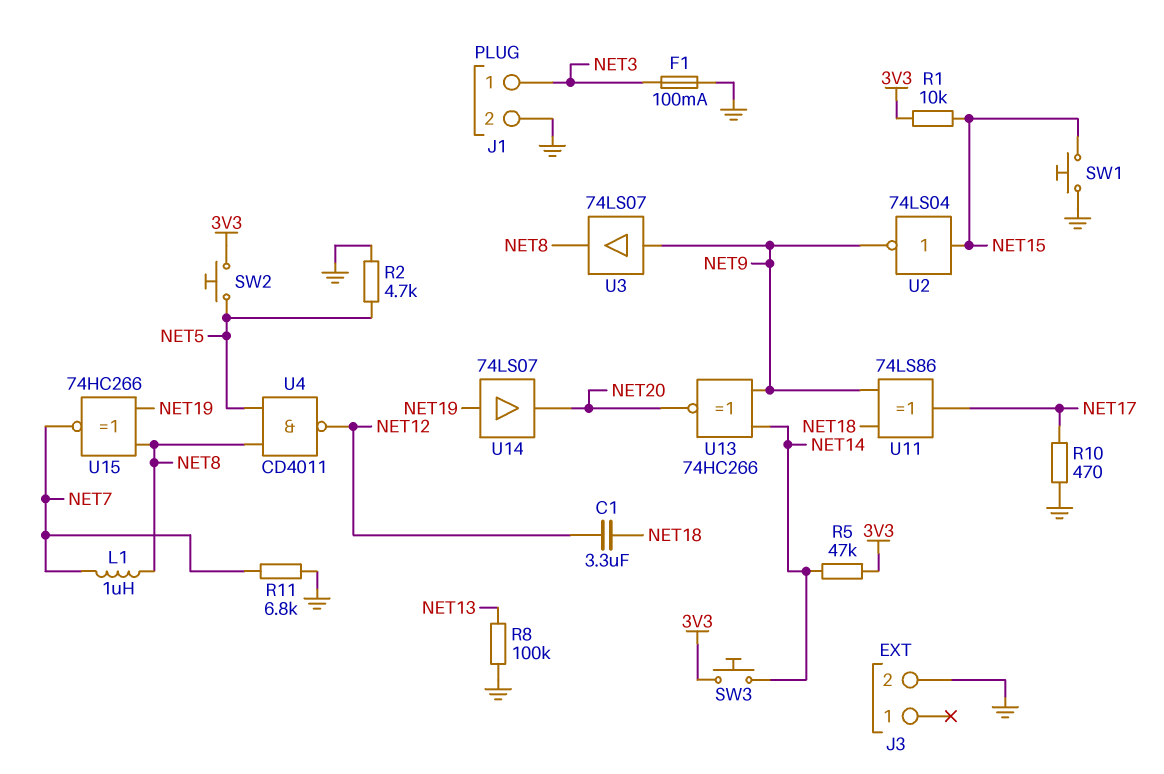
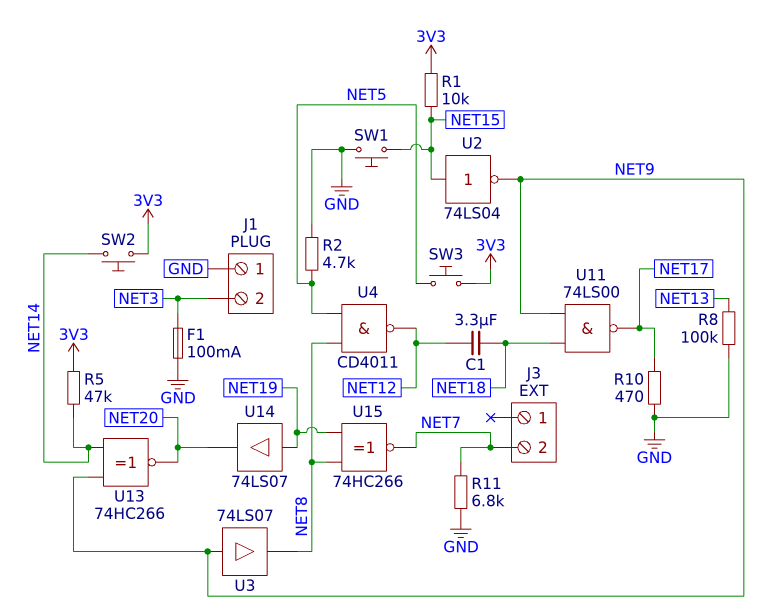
J1 pin 1: NET3 -> GND
J1 pin 2: GND -> NET3
J3 pin 2: GND -> NET7
L1: 1uH (NET7, NET8) -> none
SW2: button (3V3, NET5) -> button (3V3, NET14)
SW3: button (3V3, NET14) -> button (3V3, NET5)
U11: XOR 74LS86 (in NET9, in NET18, out NET17) -> NAND 74LS00 (in NET9, in NET18, out NET17)

